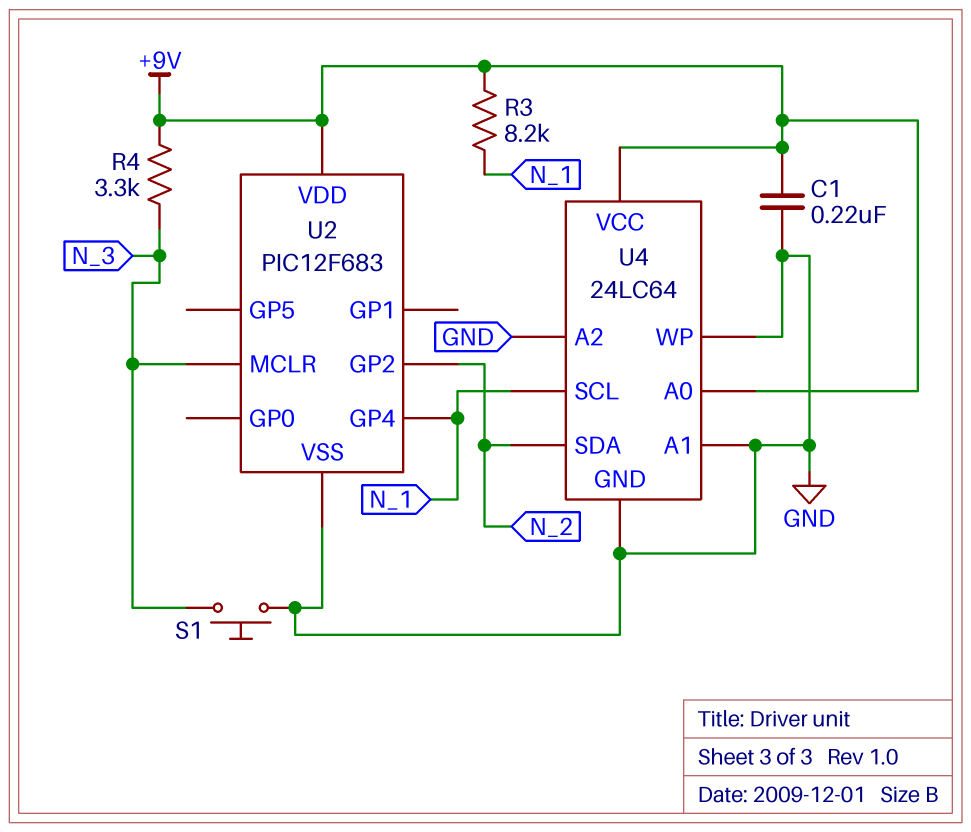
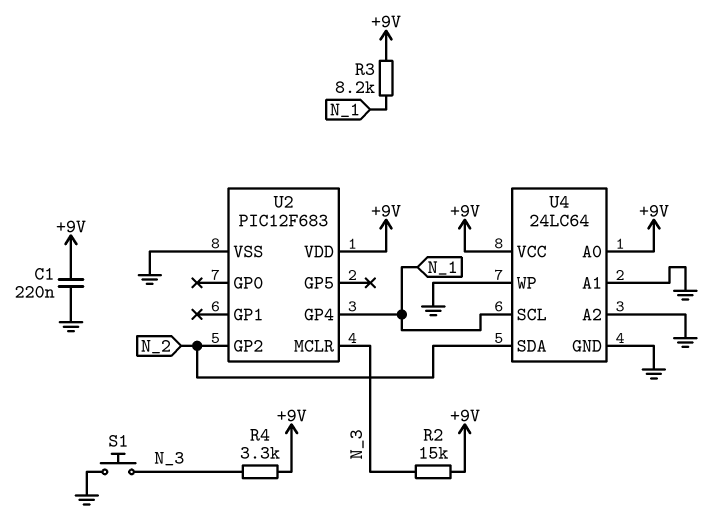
R2: none -> 15k (+9V, N_3)

